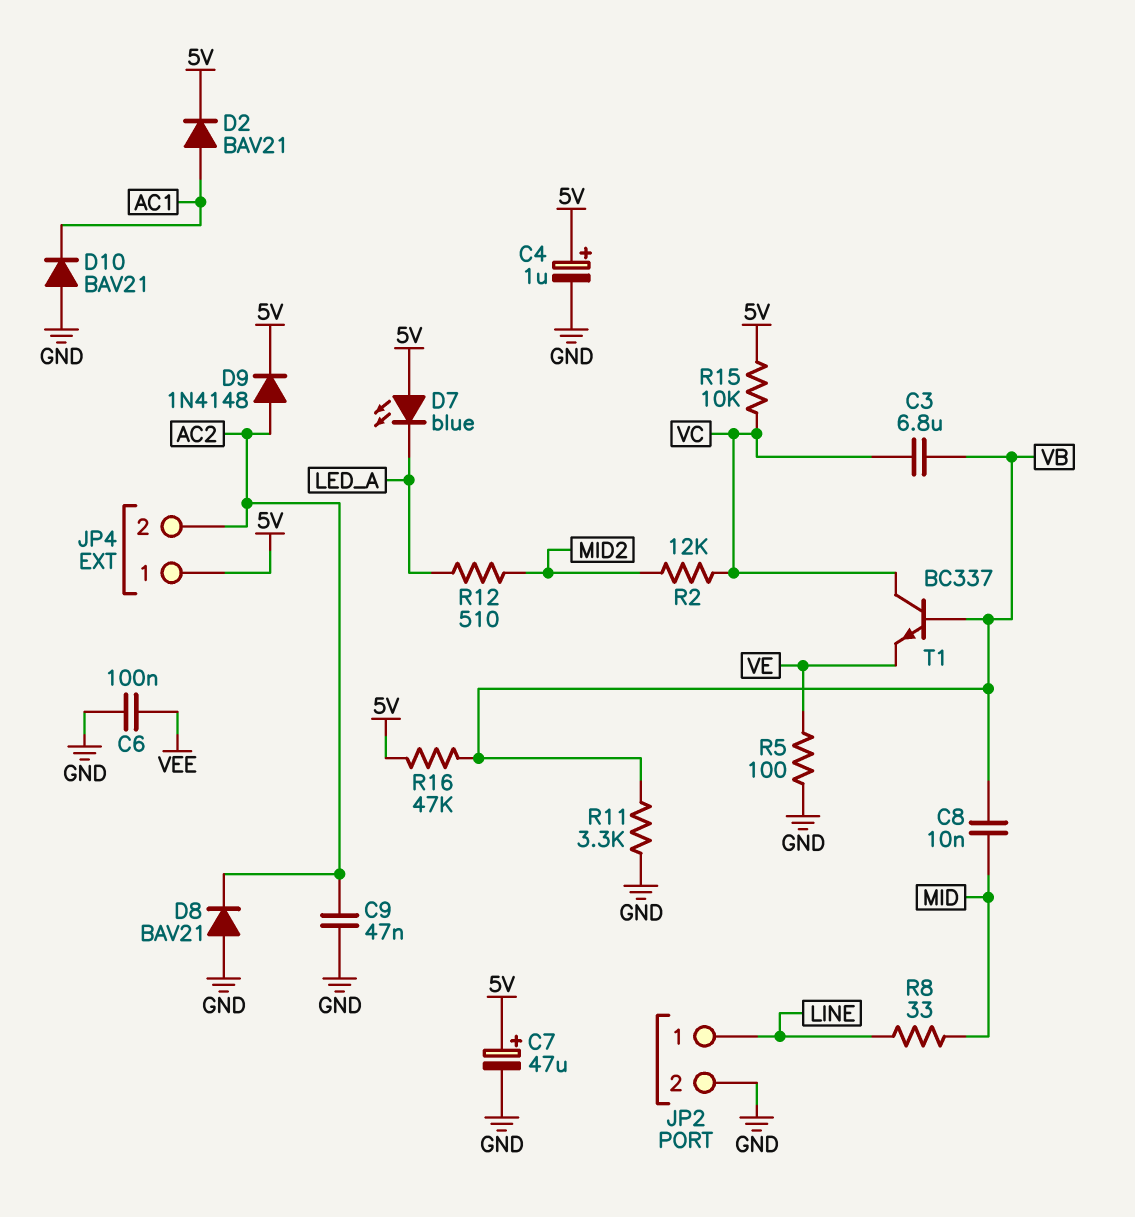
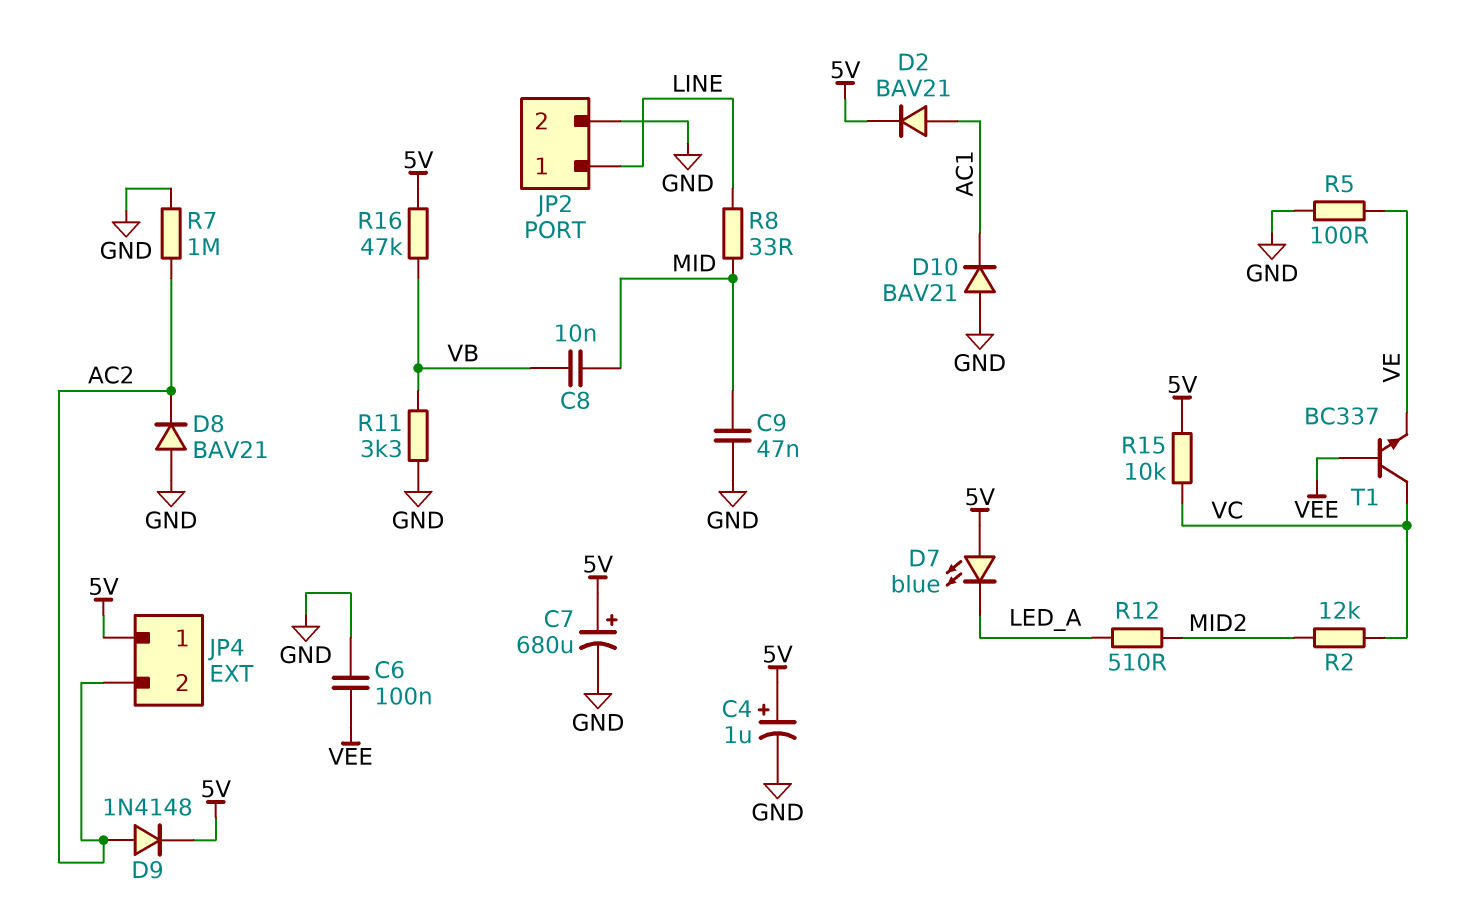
C3: 6.8uF (VB, VC) -> none
C7: 47uF (plus 5V, minus GND) -> 680uF (plus 5V, minus GND)
C9: 47nF (AC2, GND) -> 47nF (GND, MID)
R7: none -> 1M (AC2, GND)
T1: NPN BC337 (B VB, C VC, E VE) -> NPN BC337 (B VEE, C VC, E VE)

